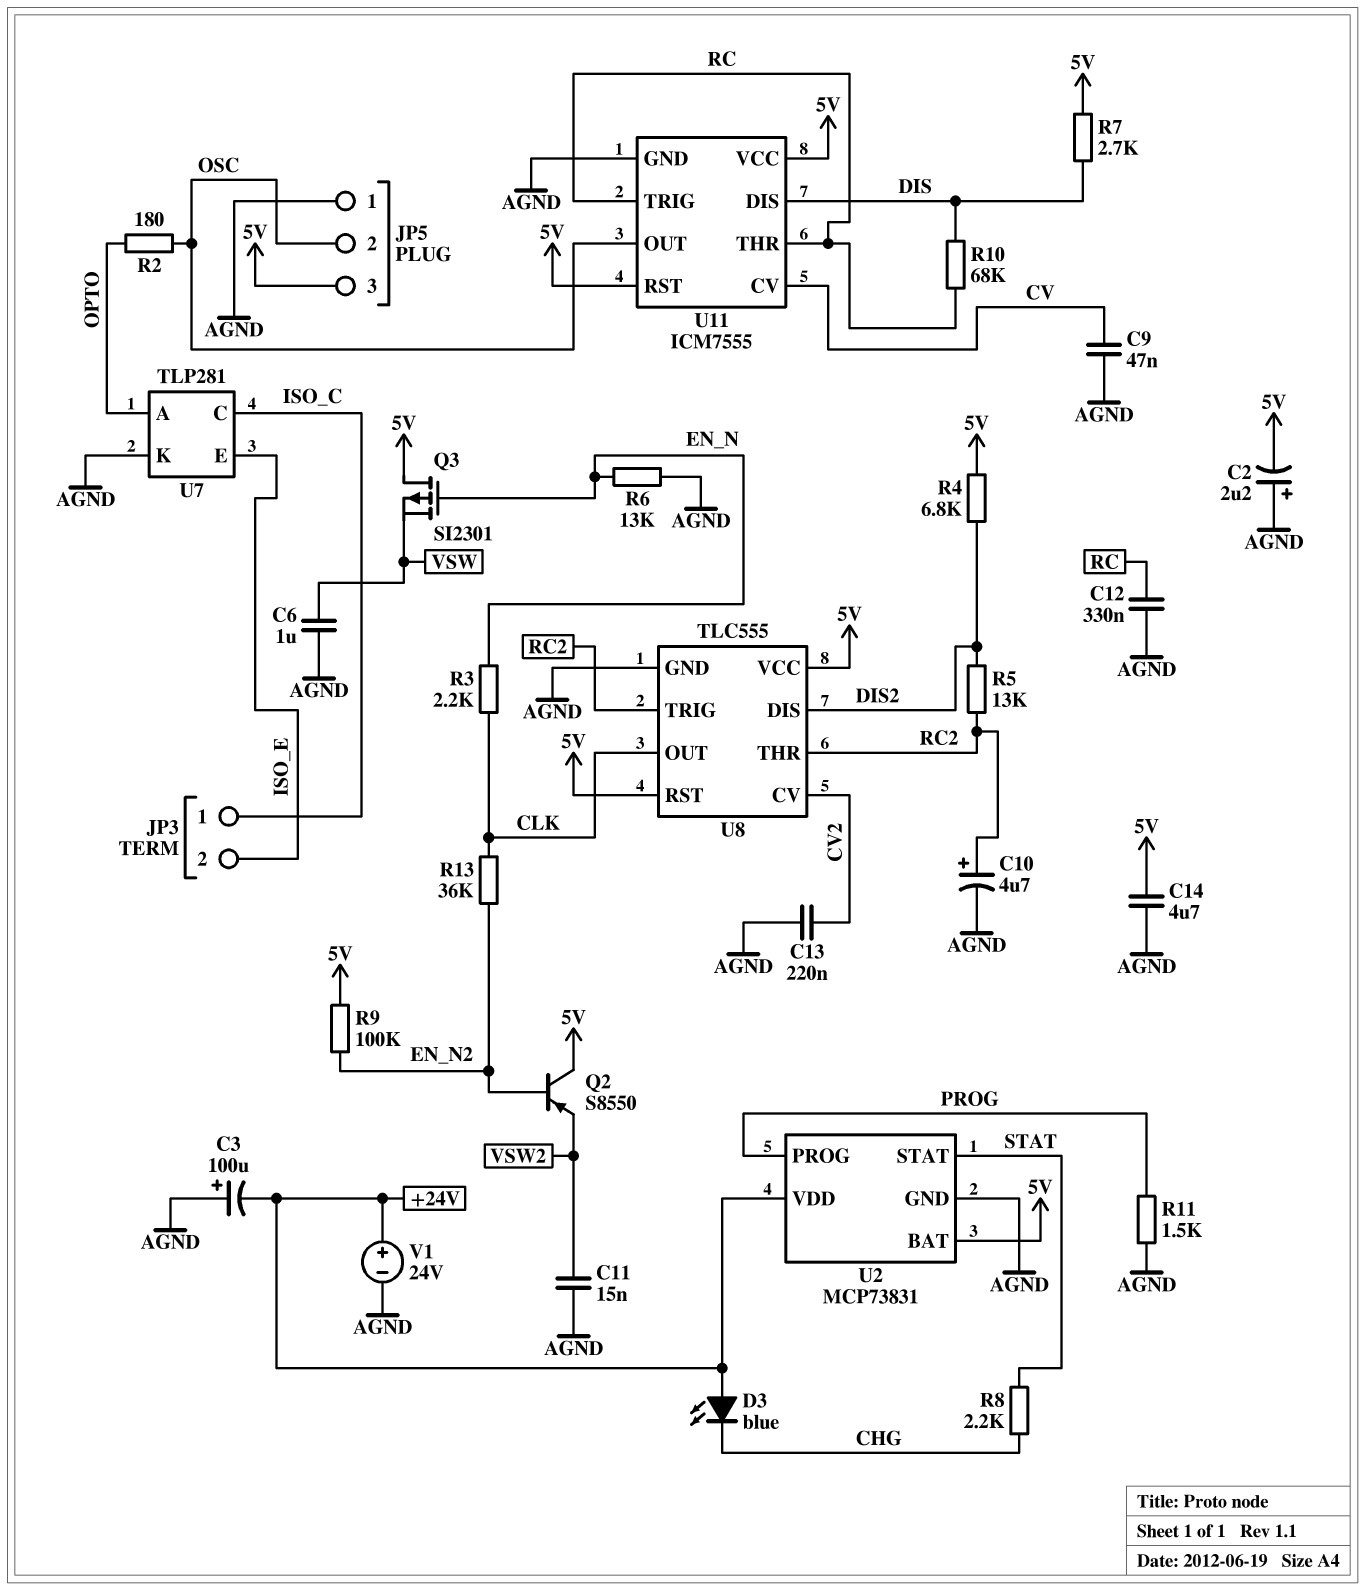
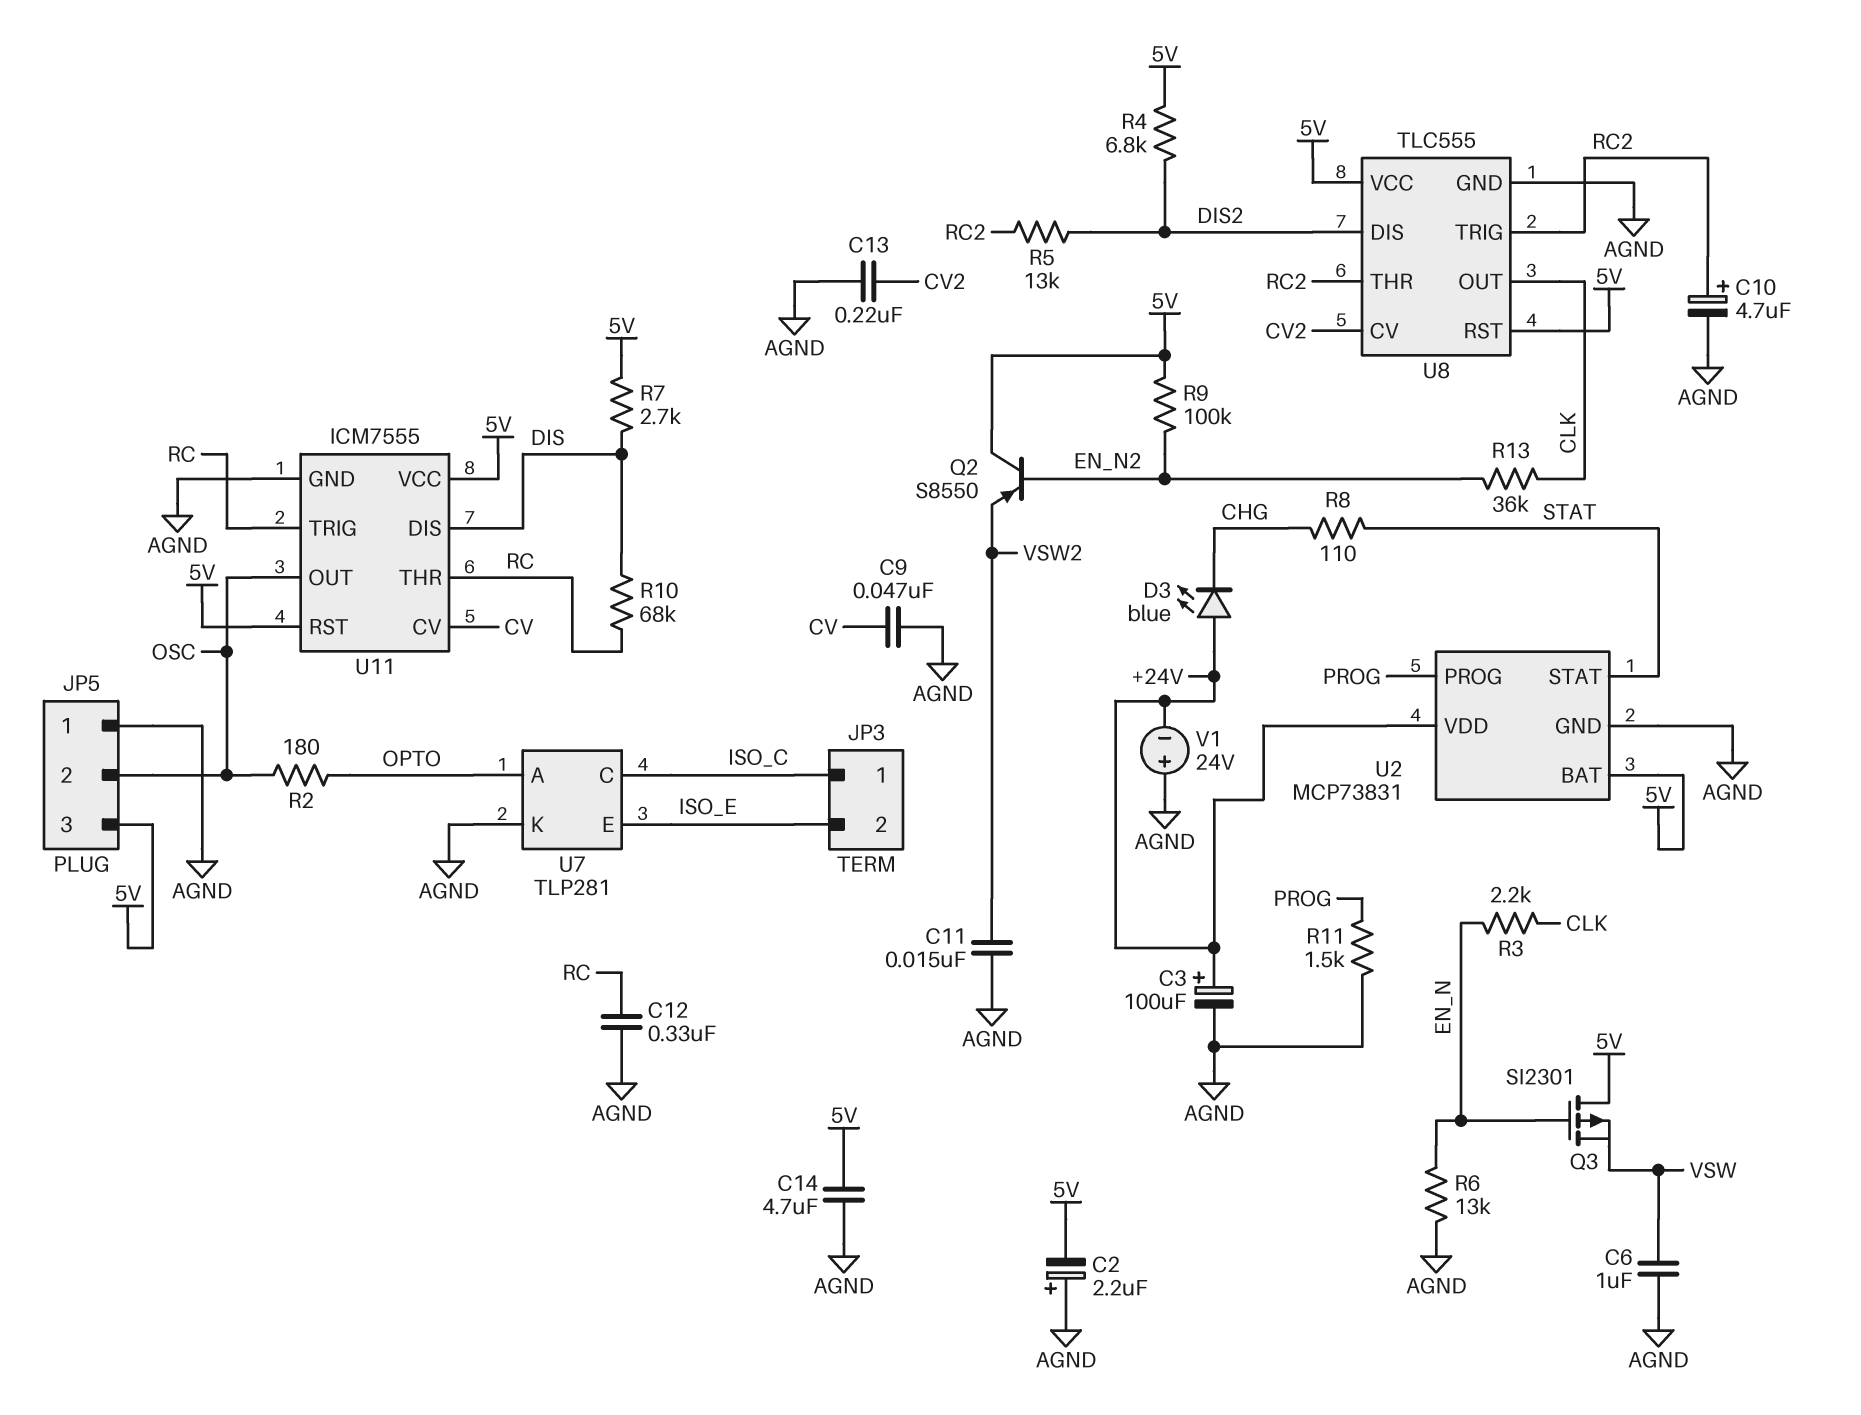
C3: 100uF (plus AGND, minus +24V) -> 100uF (plus +24V, minus AGND)
R8: 2.2k (CHG, STAT) -> 110 (CHG, STAT)
V1: 24V (plus +24V, minus AGND) -> 24V (plus AGND, minus +24V)

